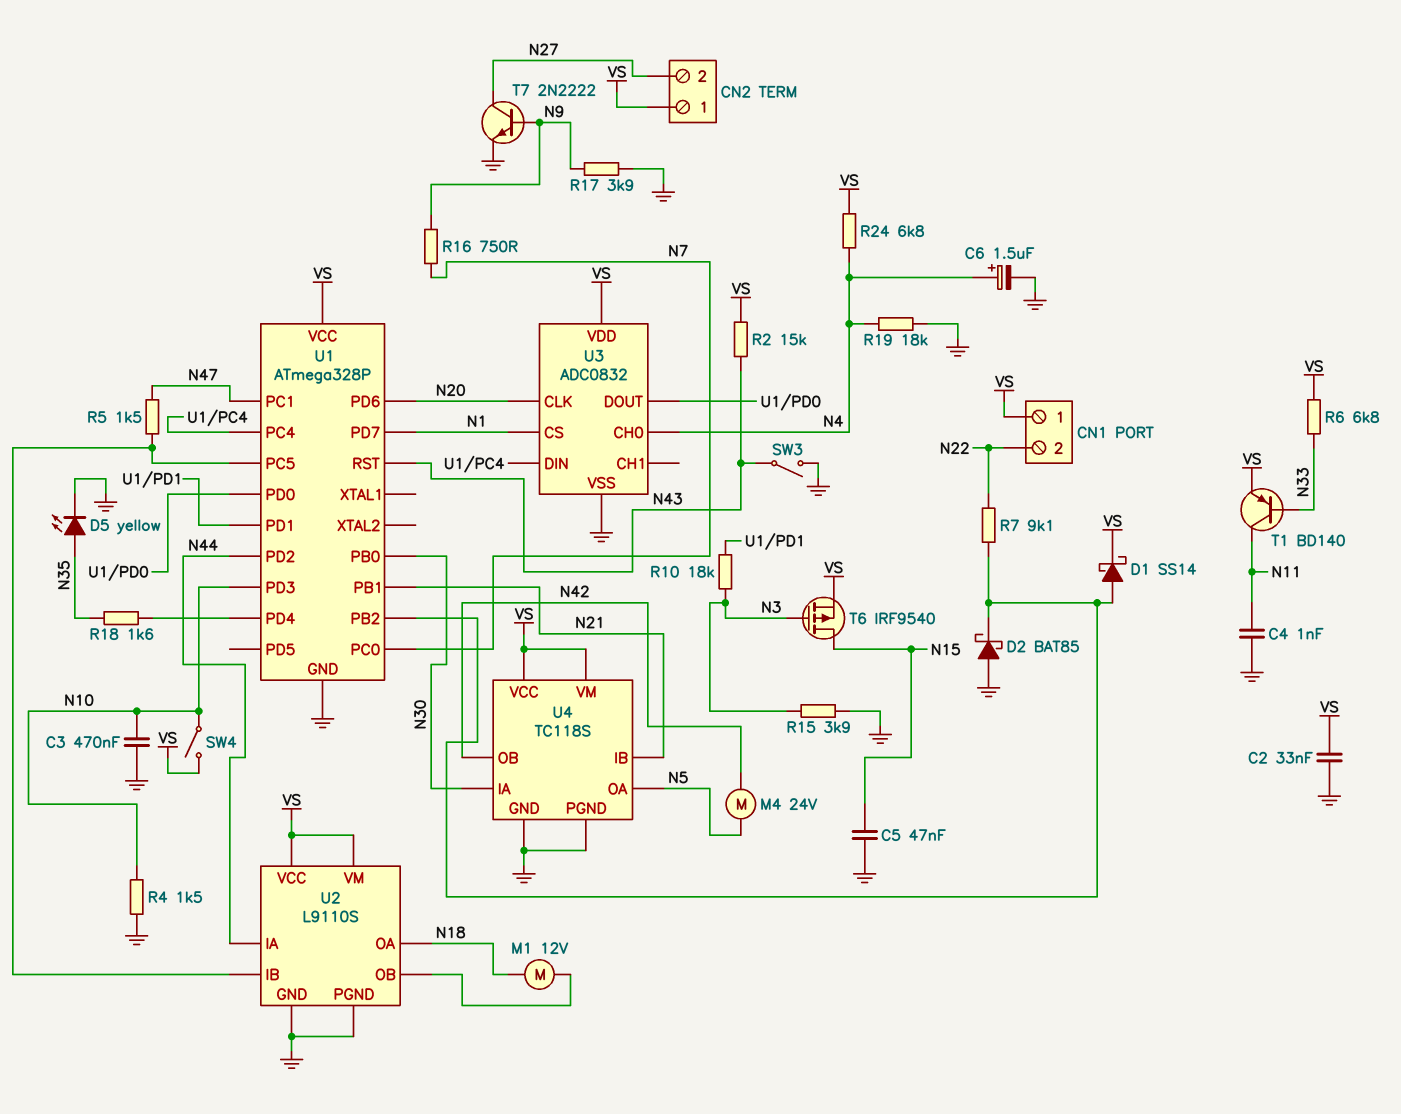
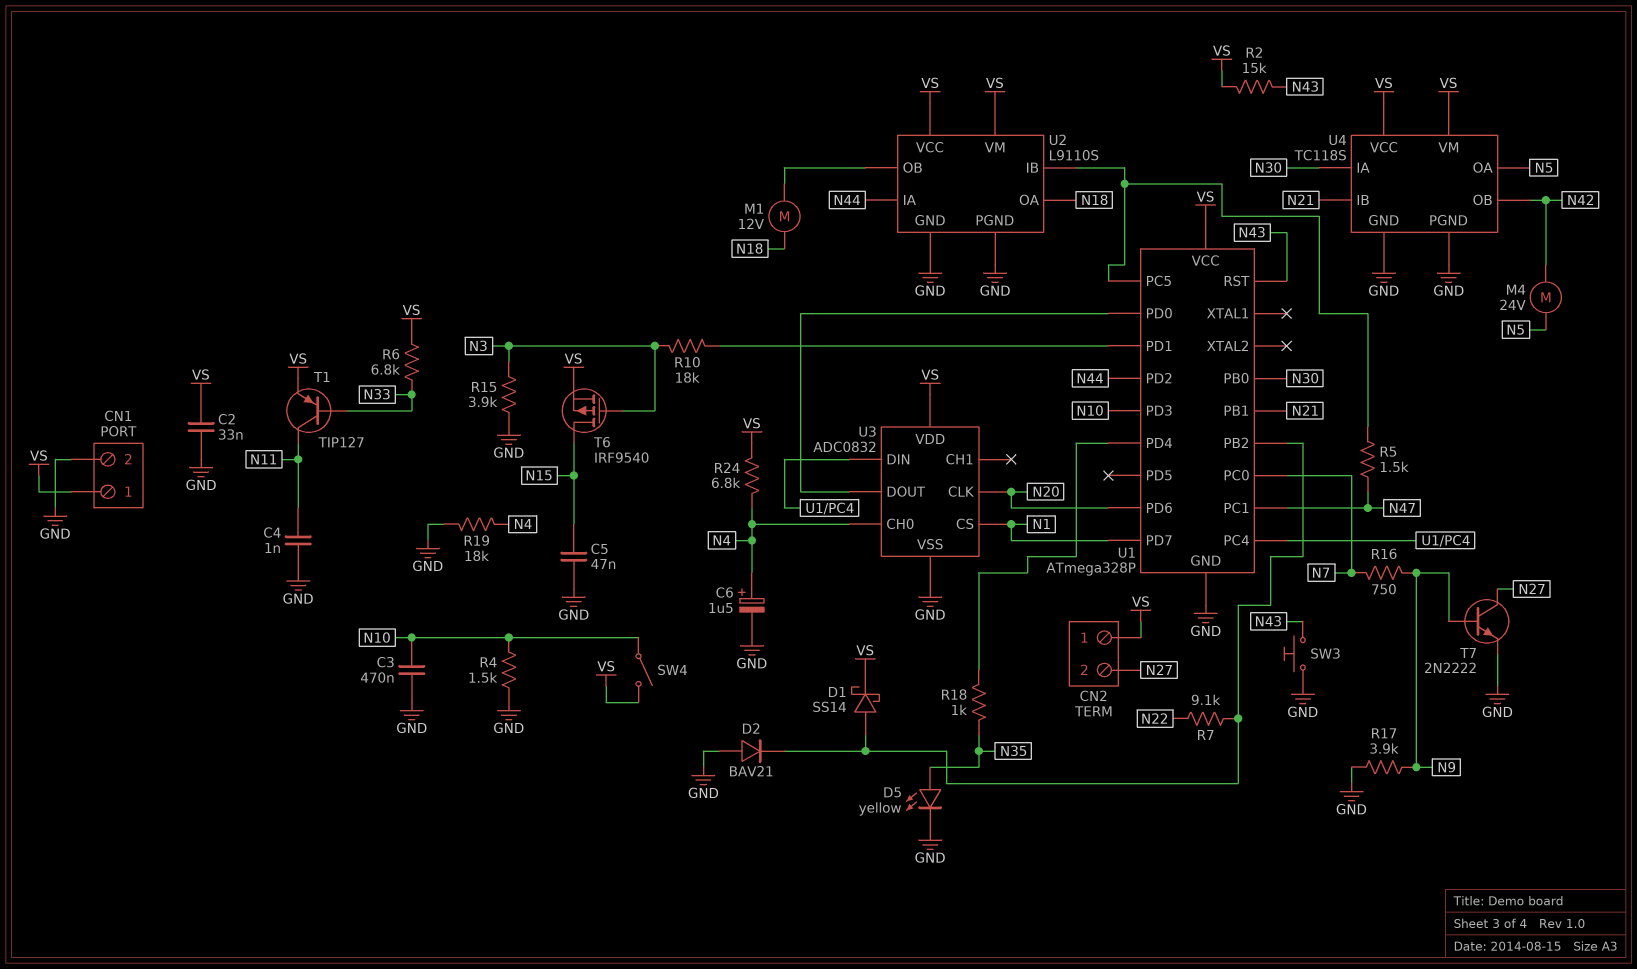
CN1 pin 2: N22 -> GND
D2: schottky BAT85 (A GND, K U1/PB2) -> diode BAV21 (A GND, K U1/PB2)
R18: 1.6k (N35, U1/PD4) -> 1k (N35, U1/PD4)
SW3: switch (GND, N43) -> button (GND, N43)
T1: PNP BD140 (B N33, C N11, E VS) -> PNP TIP127 (B N33, C N11, E VS)

